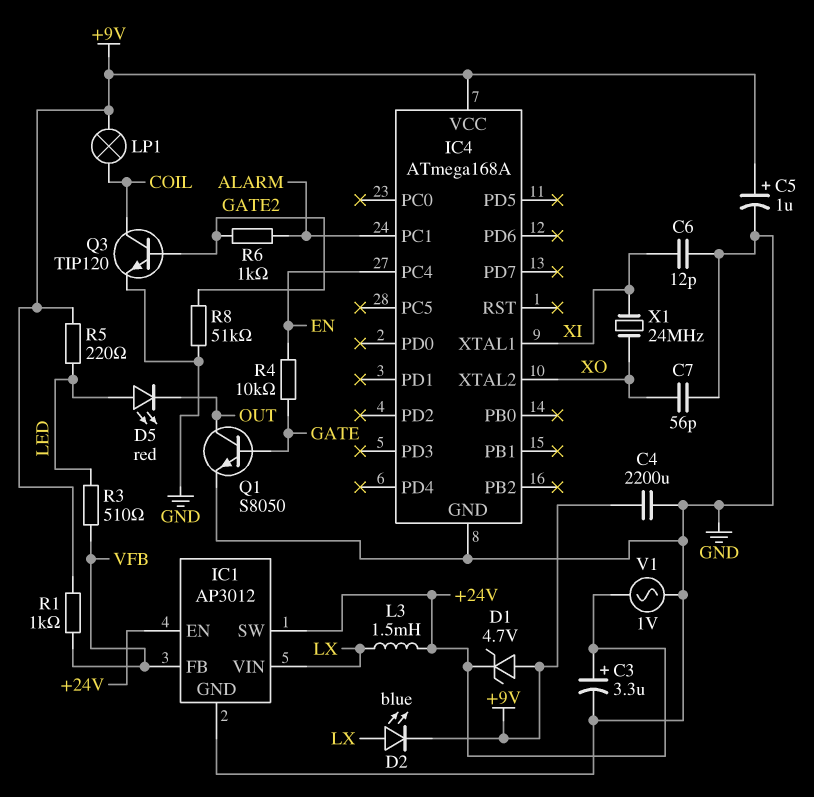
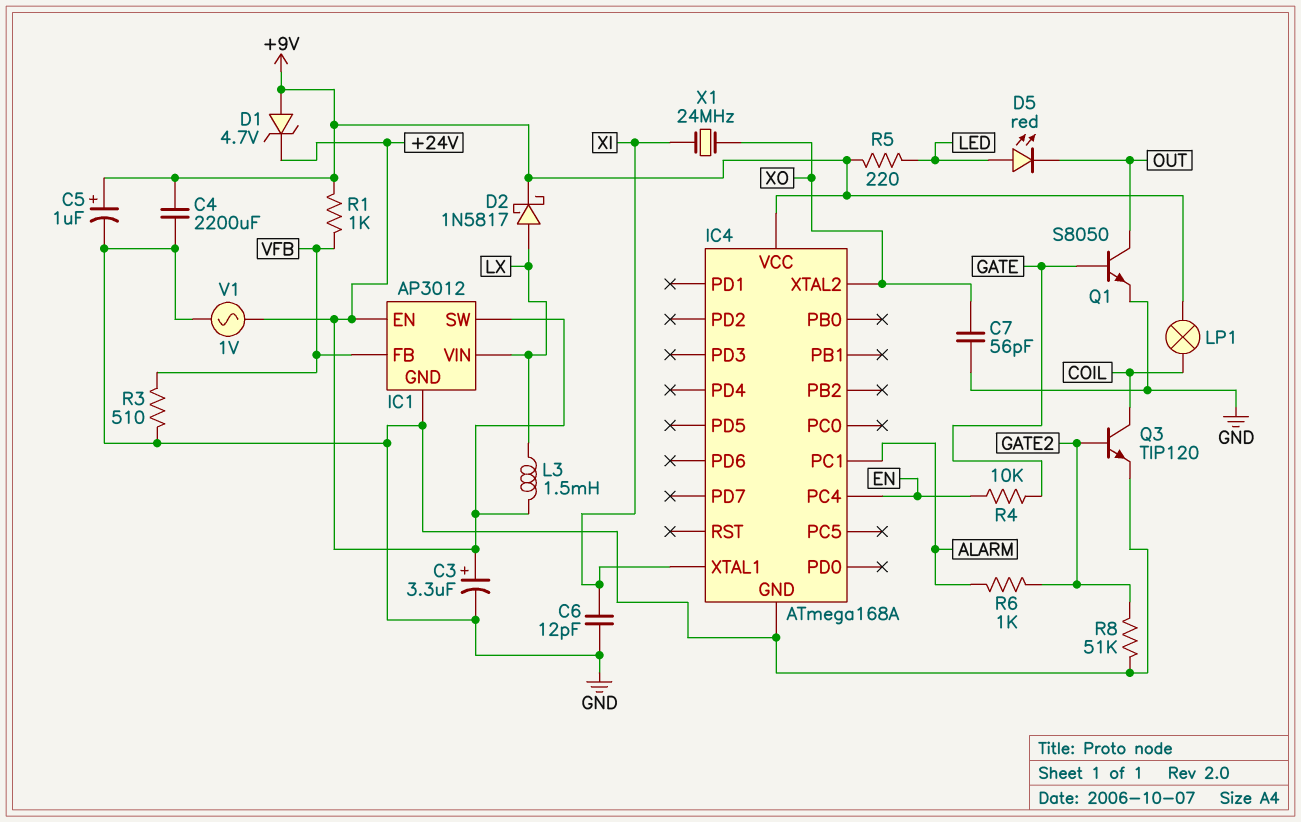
D2: LED blue (A LX, K +9V) -> schottky 1N5817 (A LX, K +9V)
R3: 510 (LED, VFB) -> 510 (GND, VFB)

